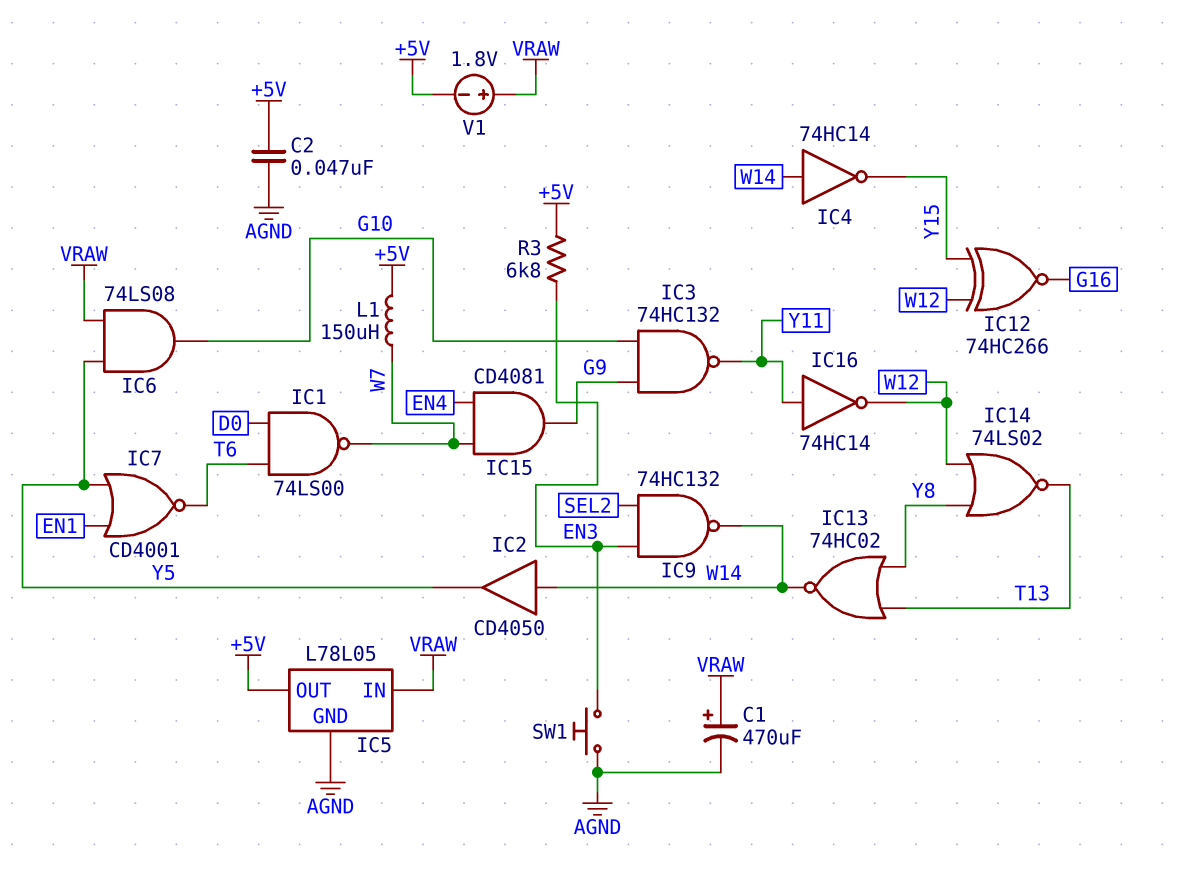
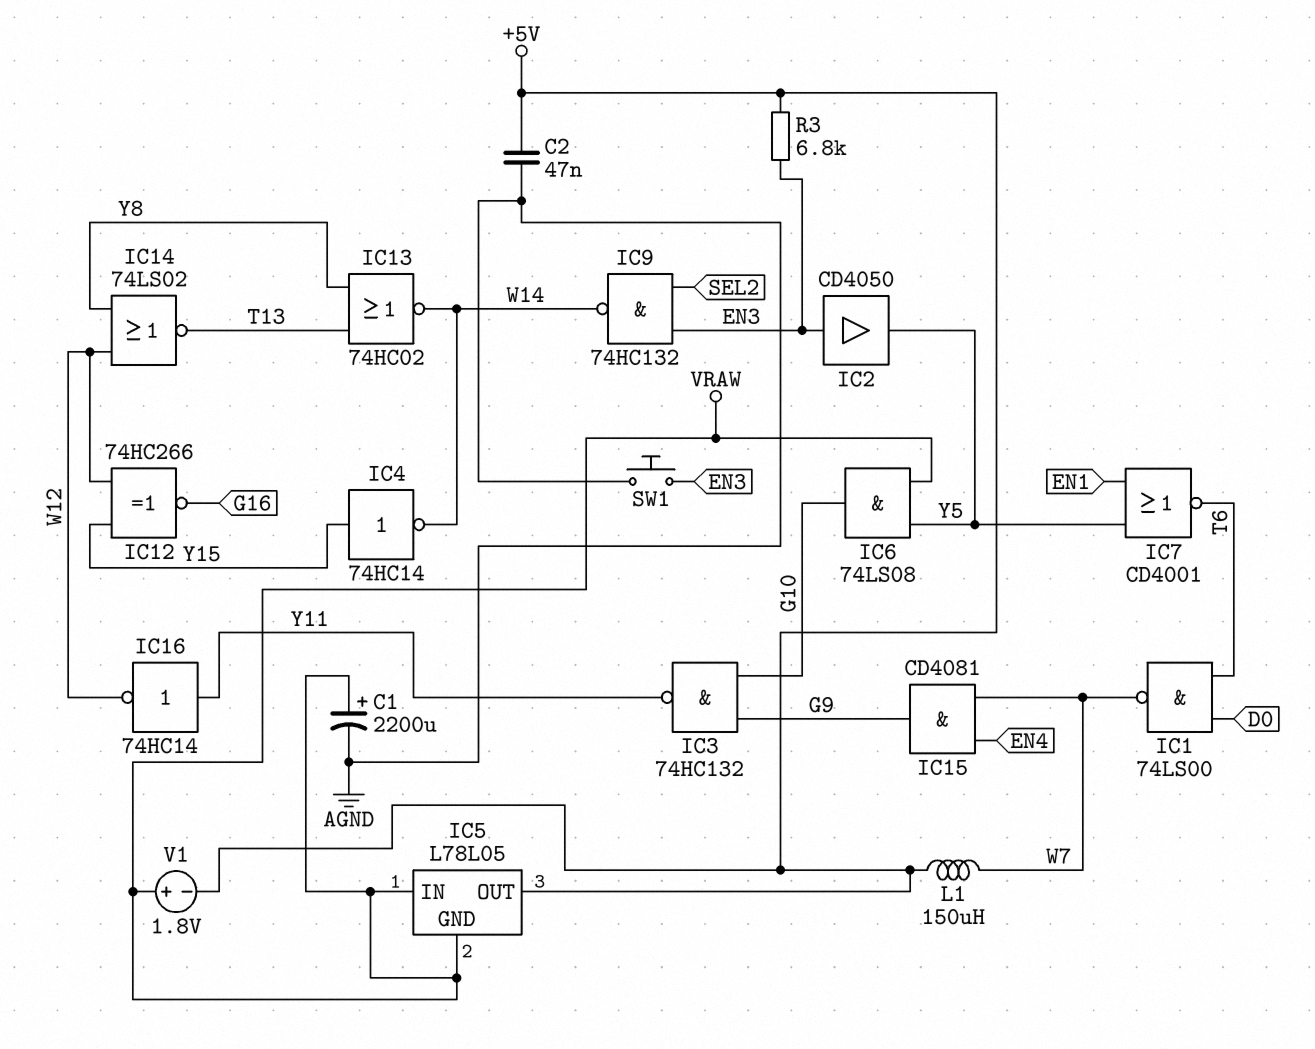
C1: 470uF (plus VRAW, minus AGND) -> 2200uF (plus VRAW, minus AGND)
IC2: buffer CD4050 (in W14, out Y5) -> buffer CD4050 (in EN3, out Y5)
IC4: NOT 74HC14 (in W14, out Y15) -> NOT 74HC14 (in Y15, out W14)
IC5 pin GND: AGND -> VRAW

